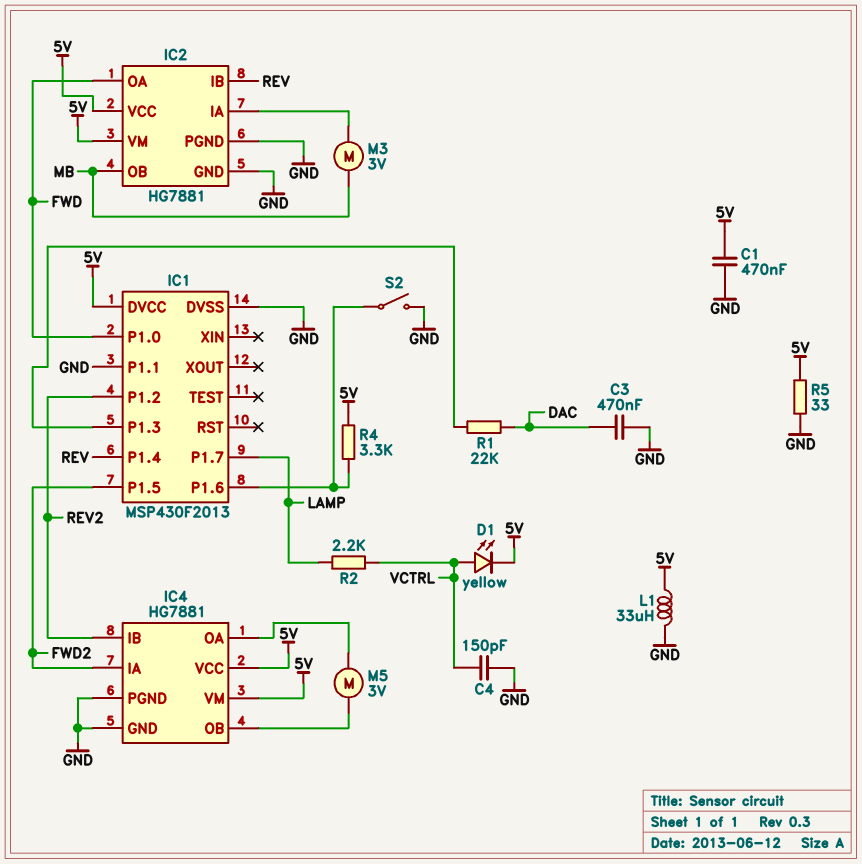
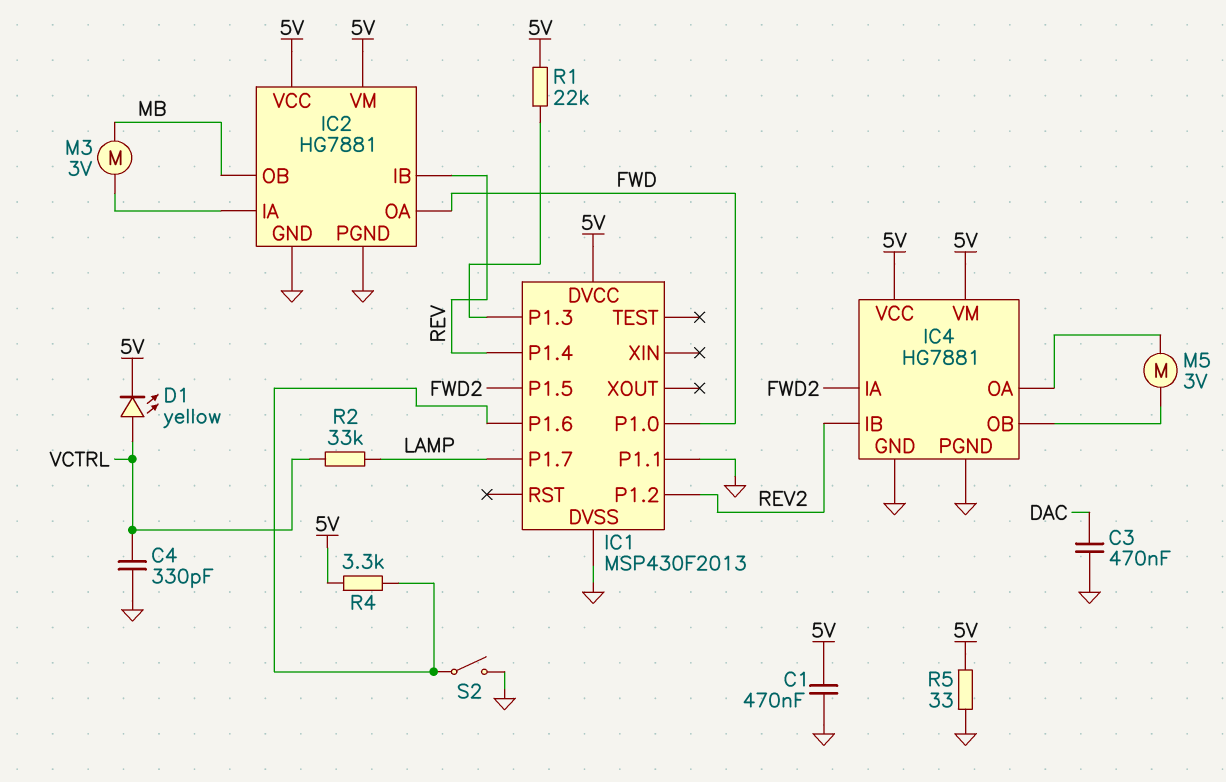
C4: 150pF (GND, VCTRL) -> 330pF (GND, VCTRL)
L1: 33uH (5V, GND) -> none
R1: 22k (DAC, IC1/P1.3) -> 22k (5V, IC1/P1.3)
R2: 2.2k (LAMP, VCTRL) -> 33k (LAMP, VCTRL)

